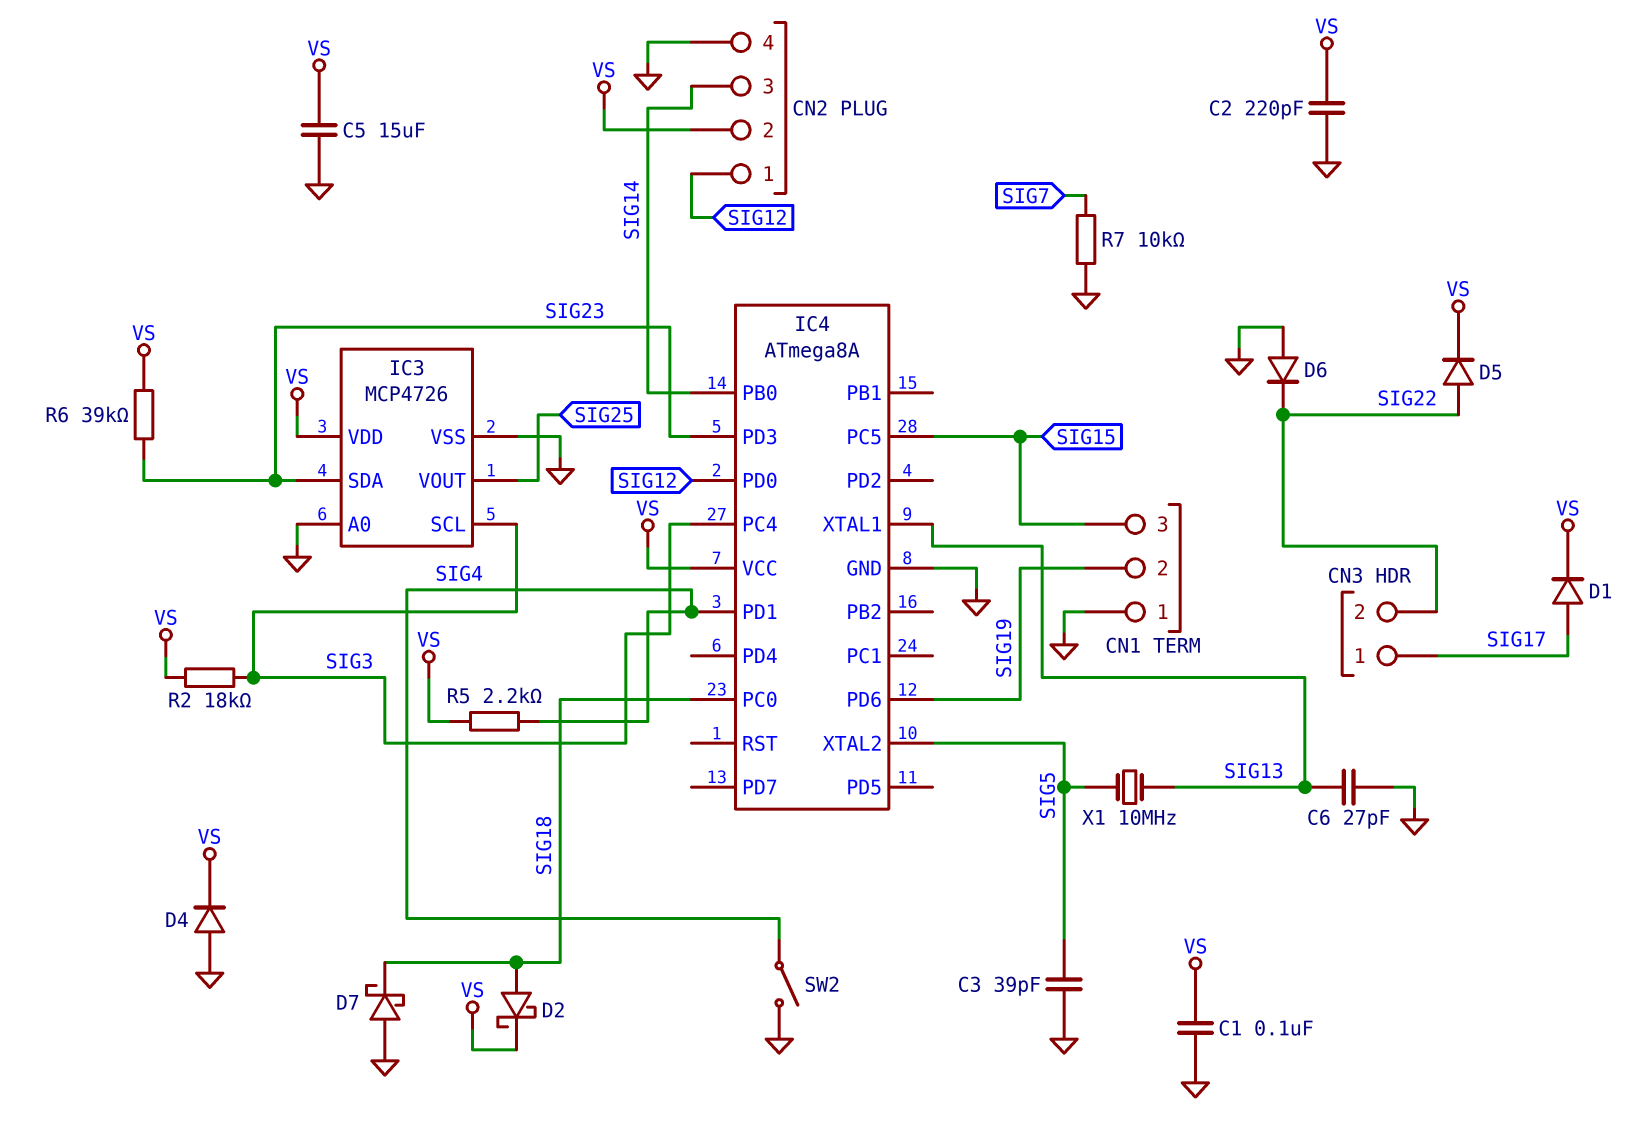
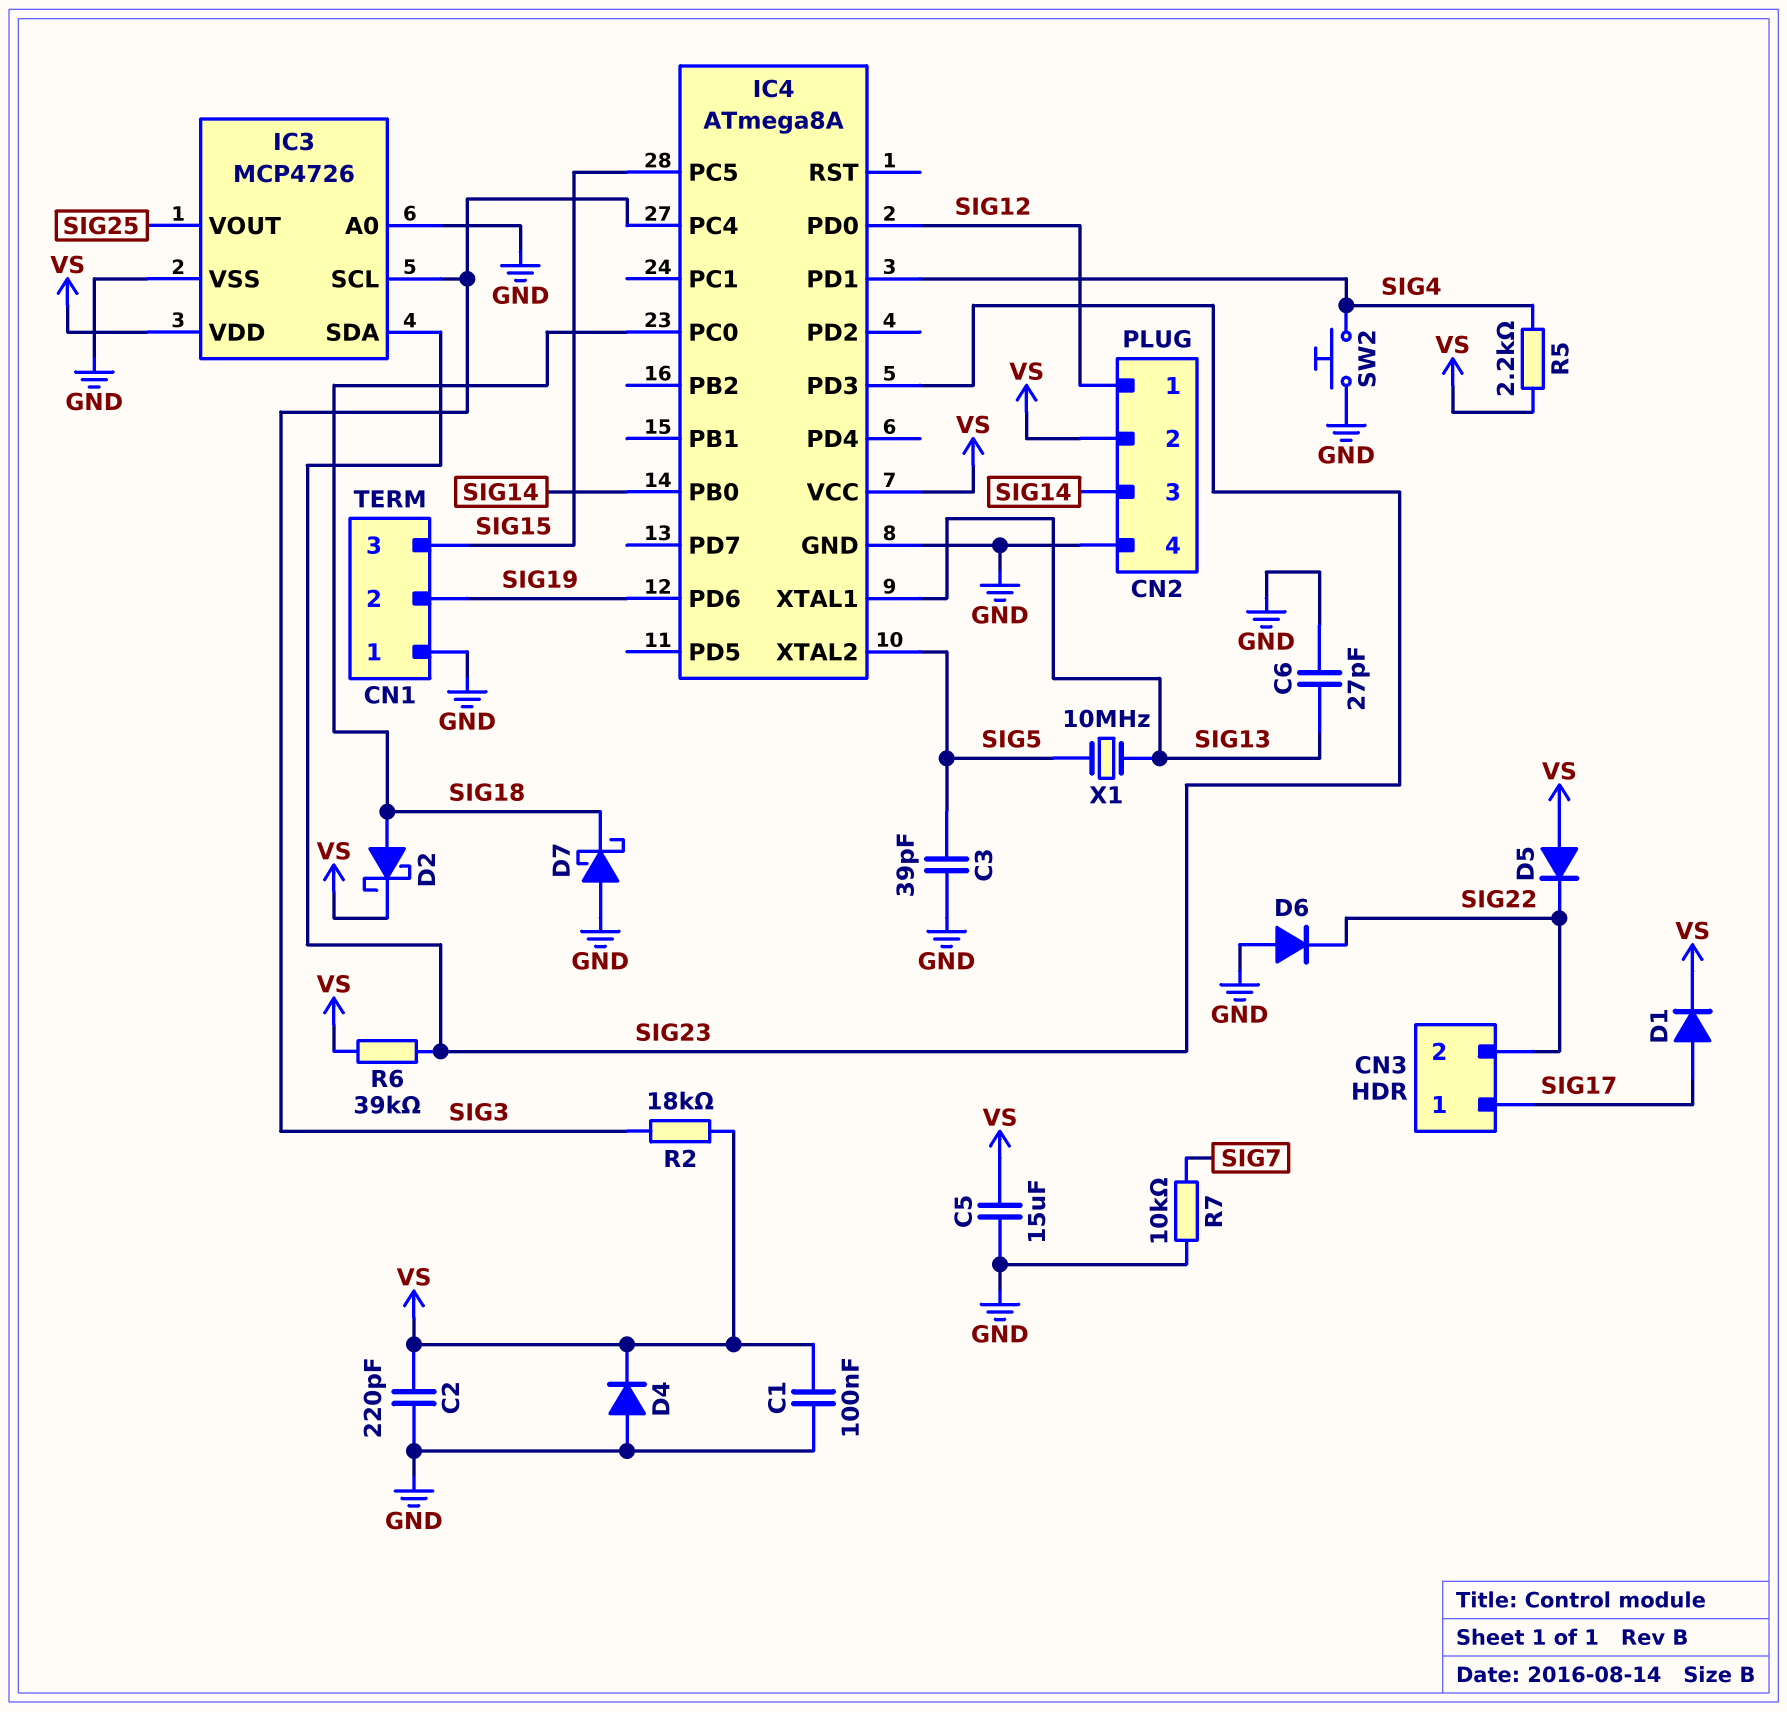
D5: diode (A SIG22, K VS) -> diode (A VS, K SIG22)
SW2: switch (GND, SIG4) -> button (GND, SIG4)

